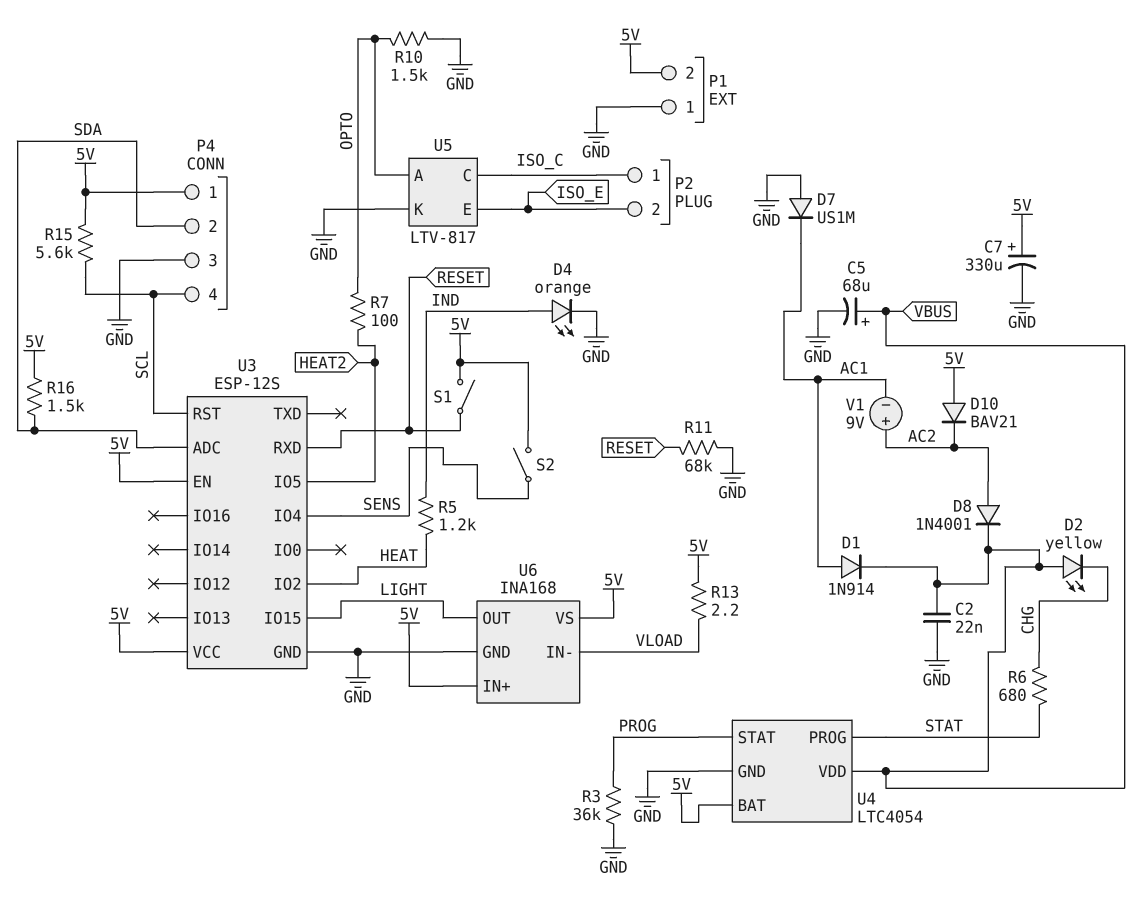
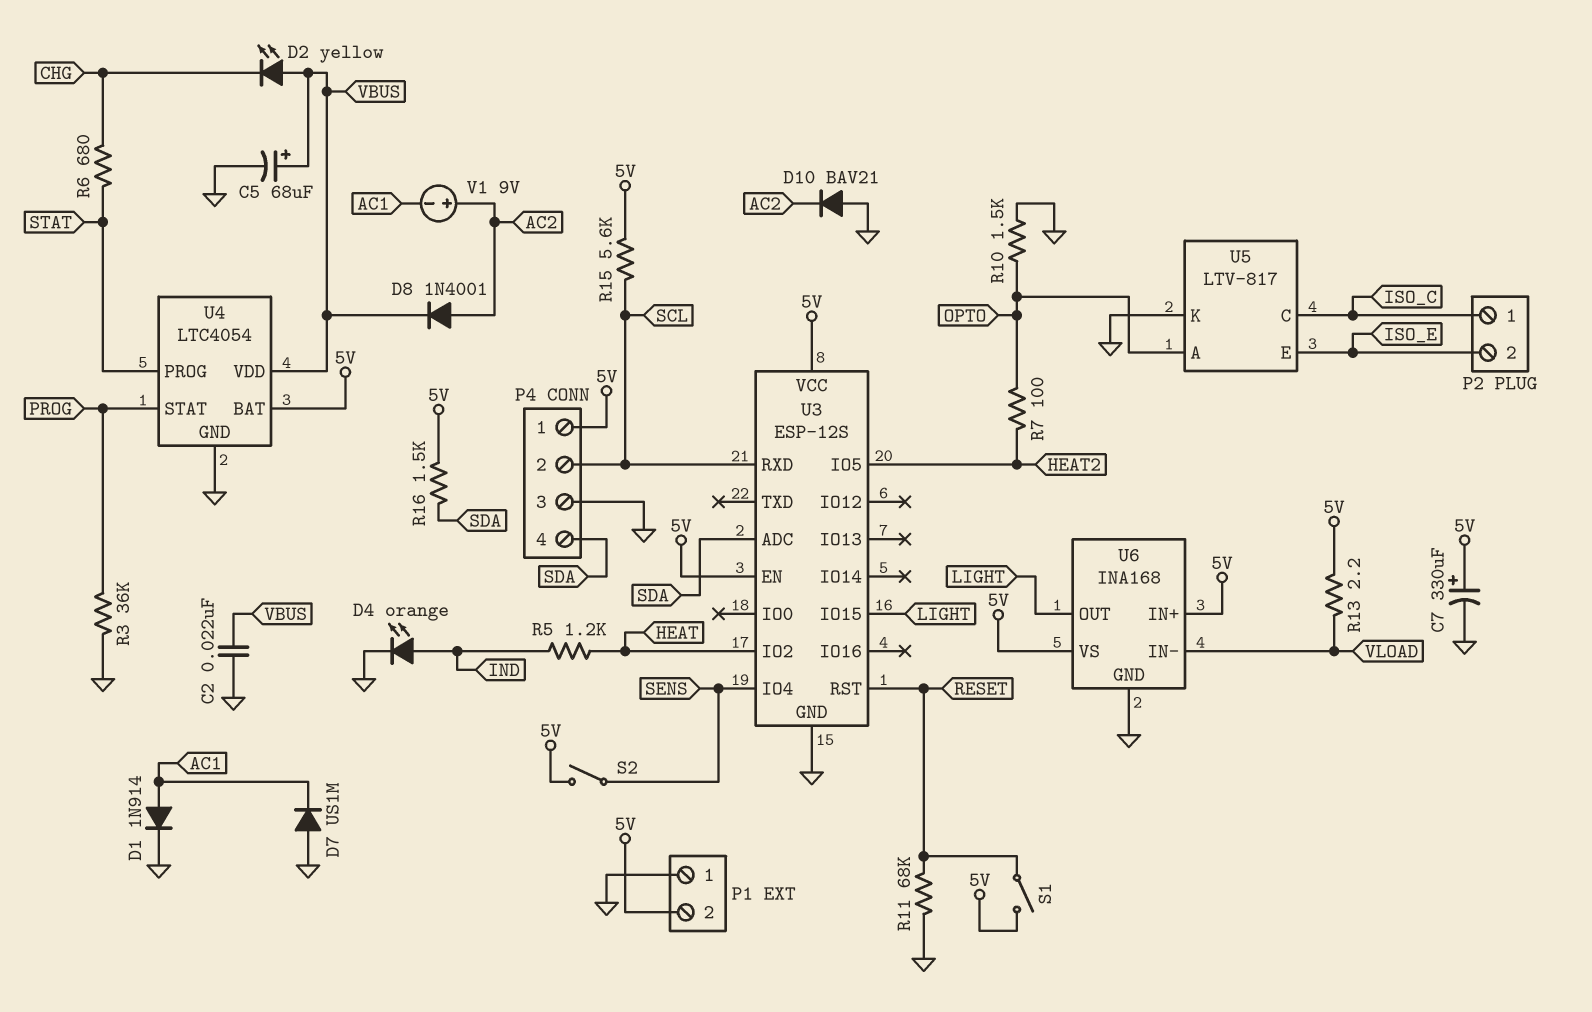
D1: diode 1N914 (A AC1, K VBUS) -> diode 1N914 (A AC1, K GND)
D10: diode BAV21 (A 5V, K AC2) -> diode BAV21 (A GND, K AC2)
P4 pin 2: SDA -> SCL
P4 pin 4: SCL -> SDA
U3 pin RST: SCL -> RESET
U3 pin RXD: RESET -> SCL

